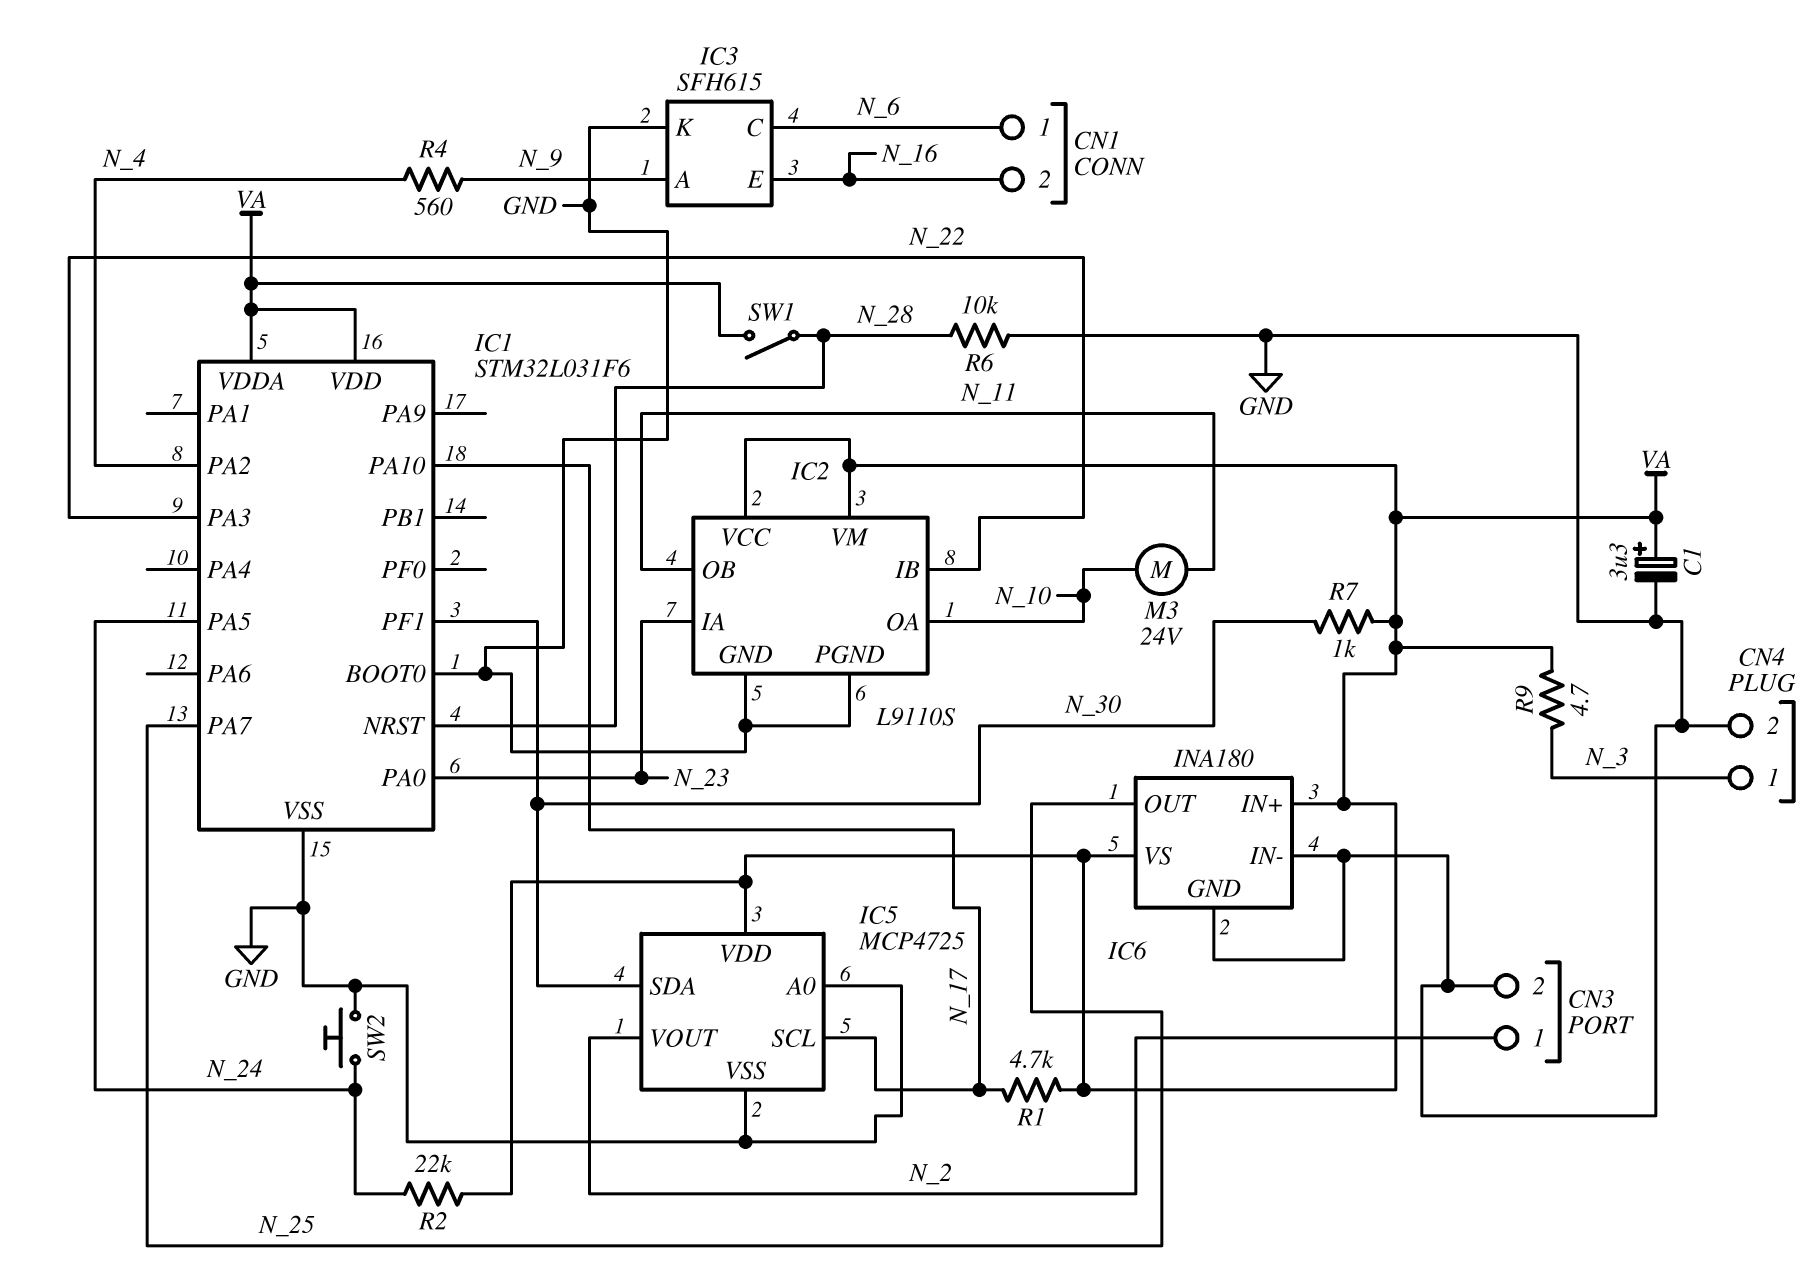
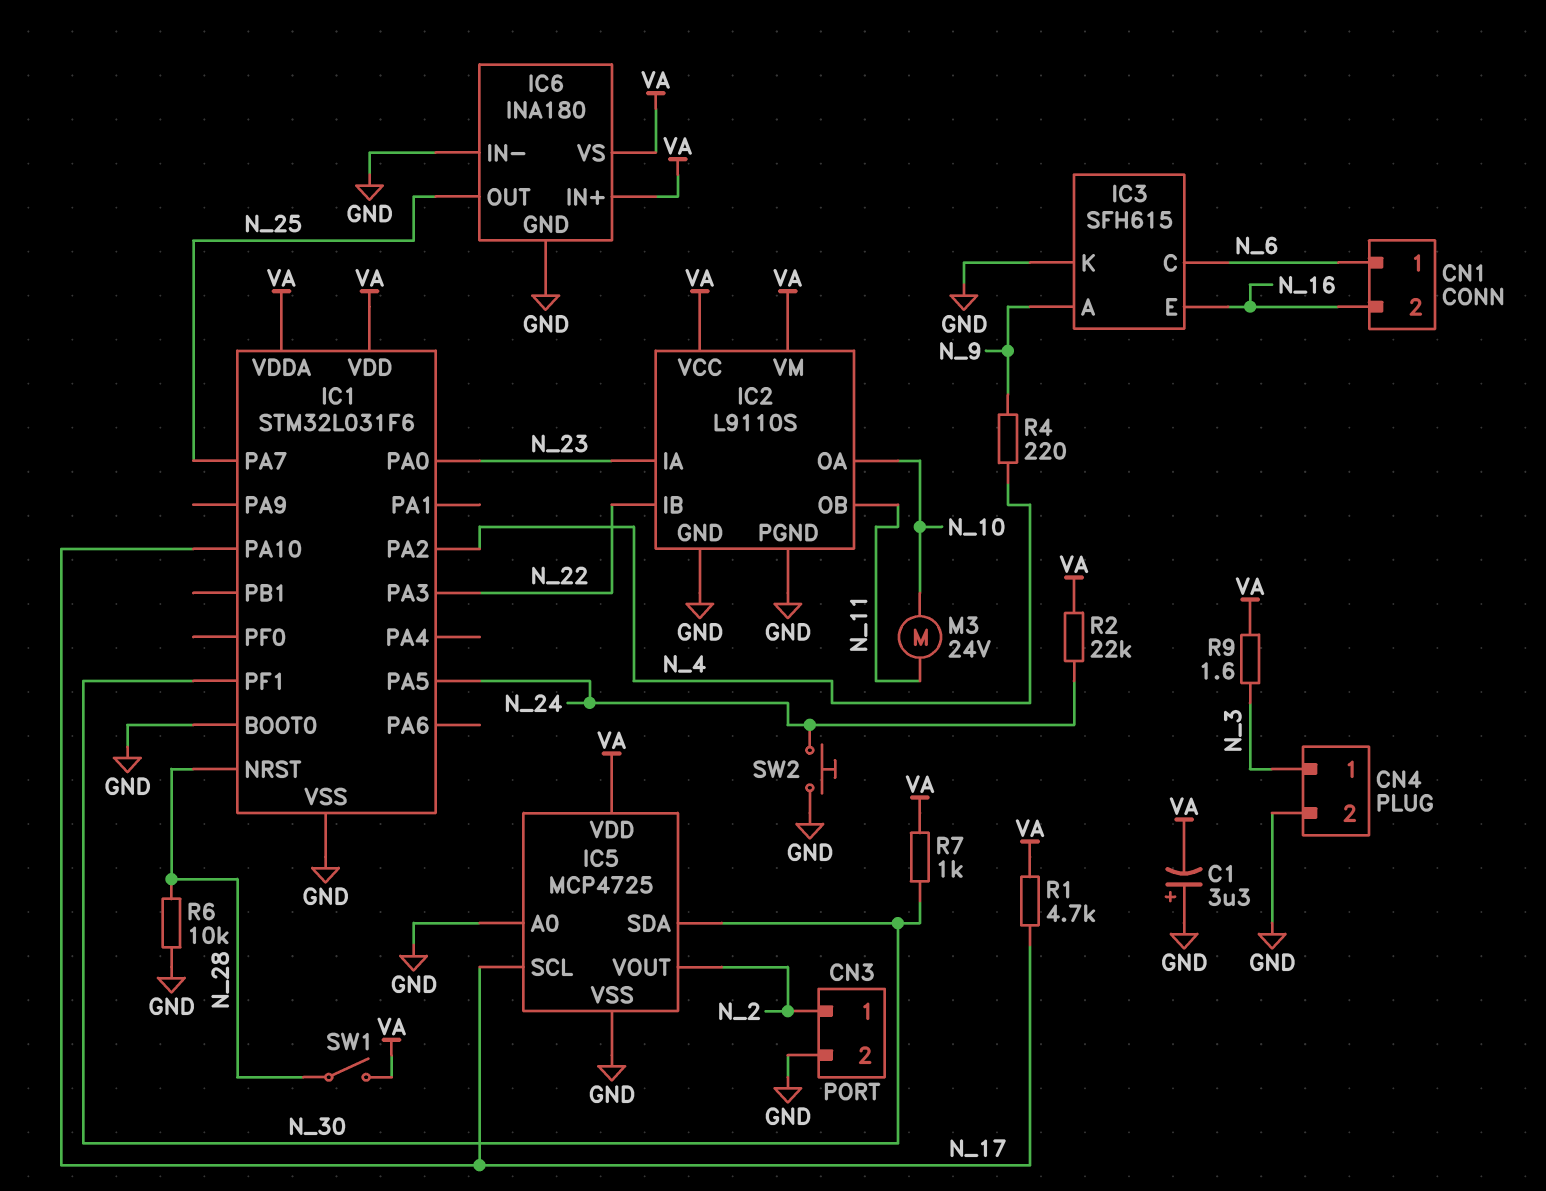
C1: 3.3uF (plus VA, minus GND) -> 3.3uF (plus GND, minus VA)
R4: 560 (N_4, N_9) -> 220 (N_4, N_9)
R9: 4.7 (N_3, VA) -> 1.6 (N_3, VA)

